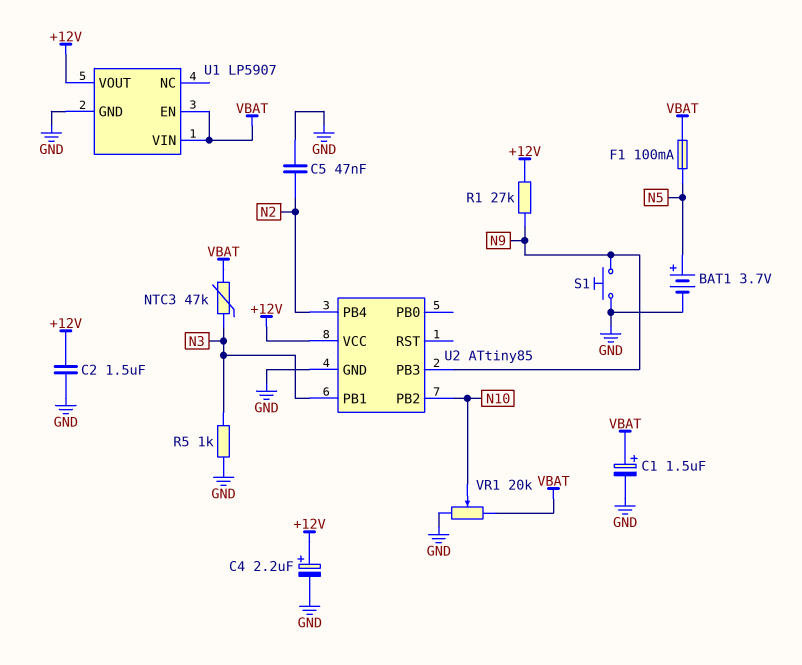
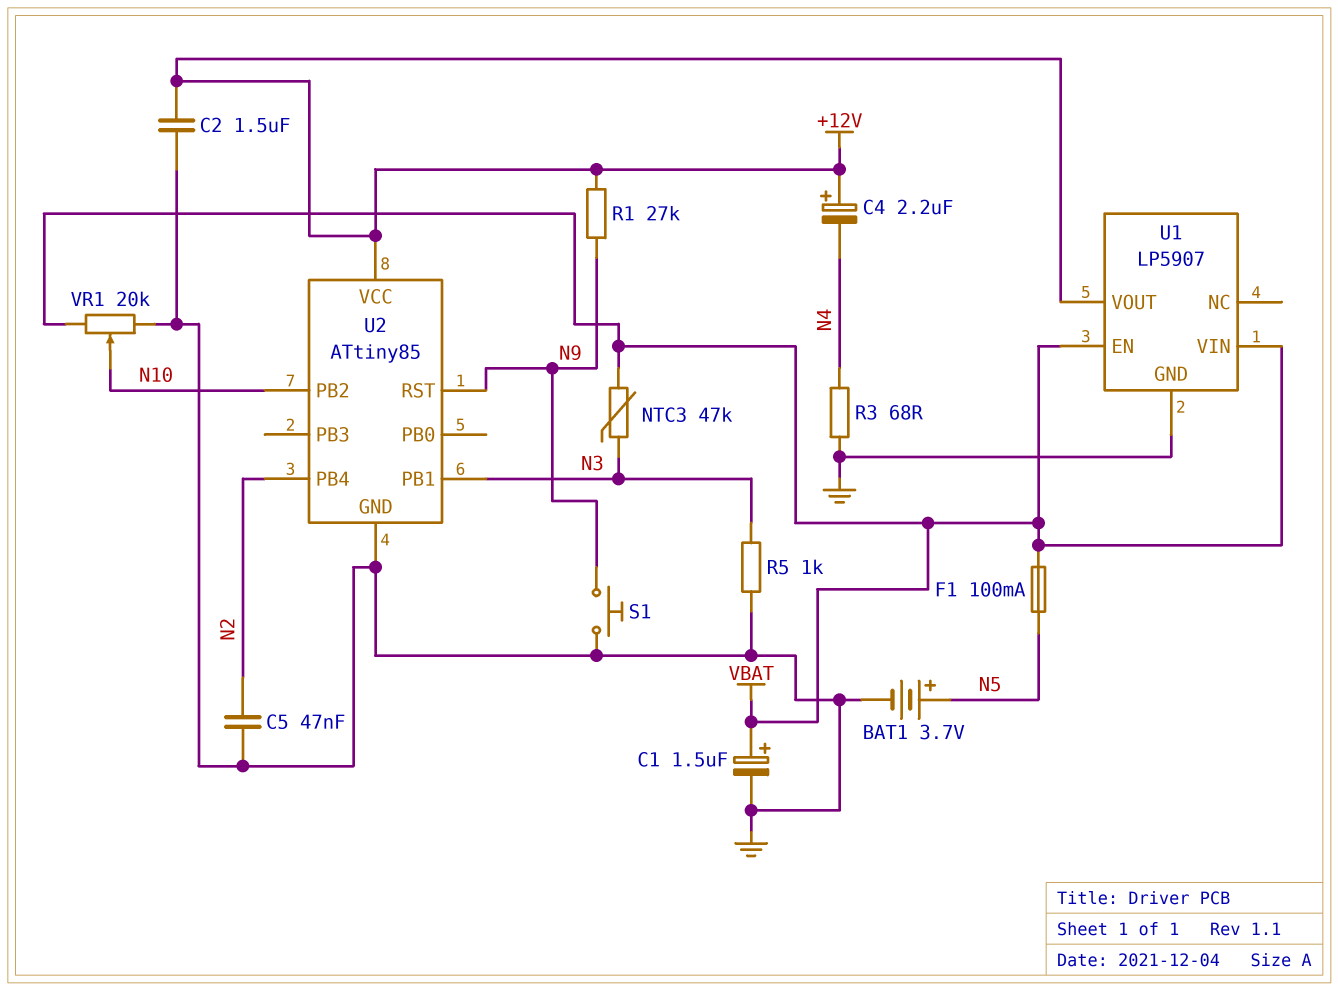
C4: 2.2uF (plus +12V, minus GND) -> 2.2uF (plus +12V, minus N4)
R3: none -> 68 (GND, N4)
U2 pin PB3: N9 -> none
U2 pin RST: none -> N9

